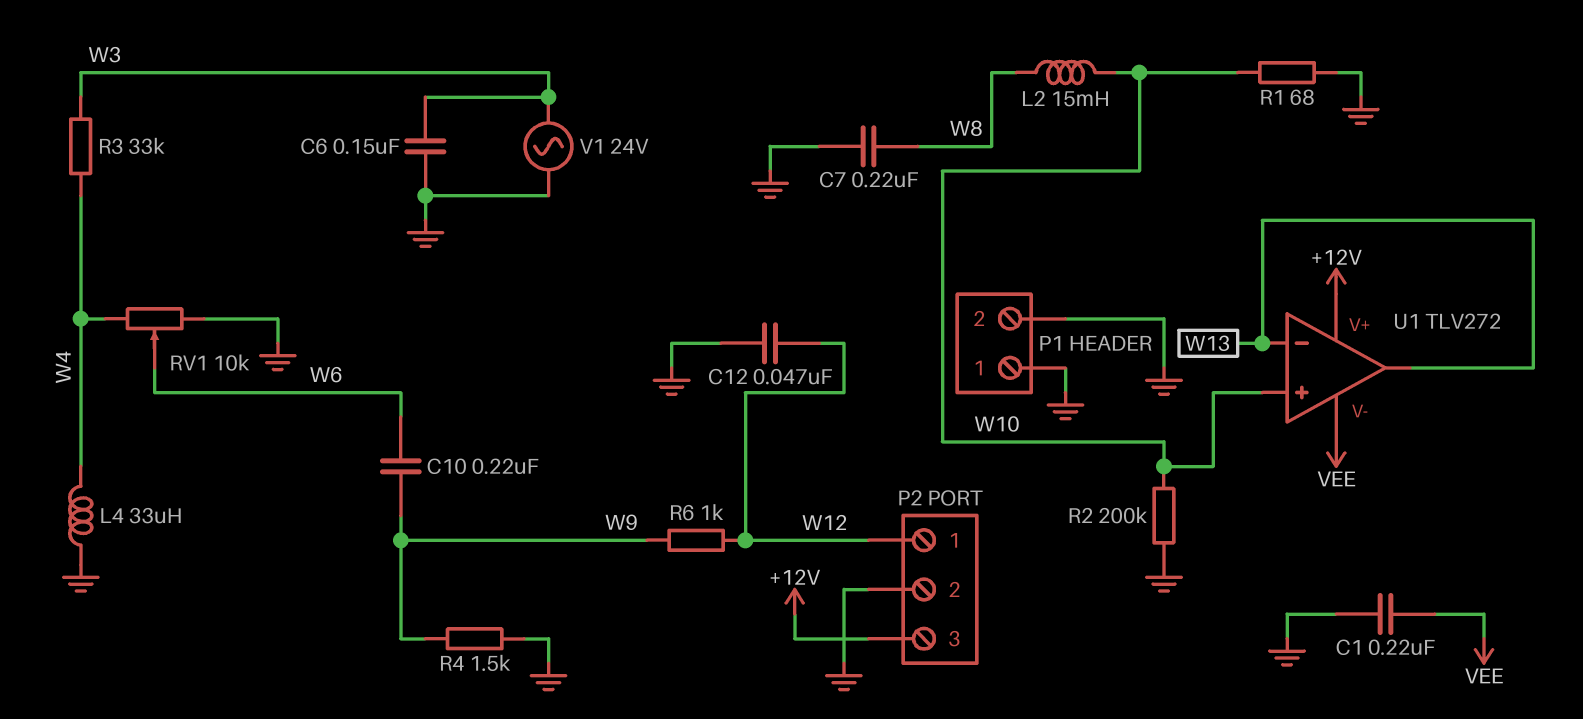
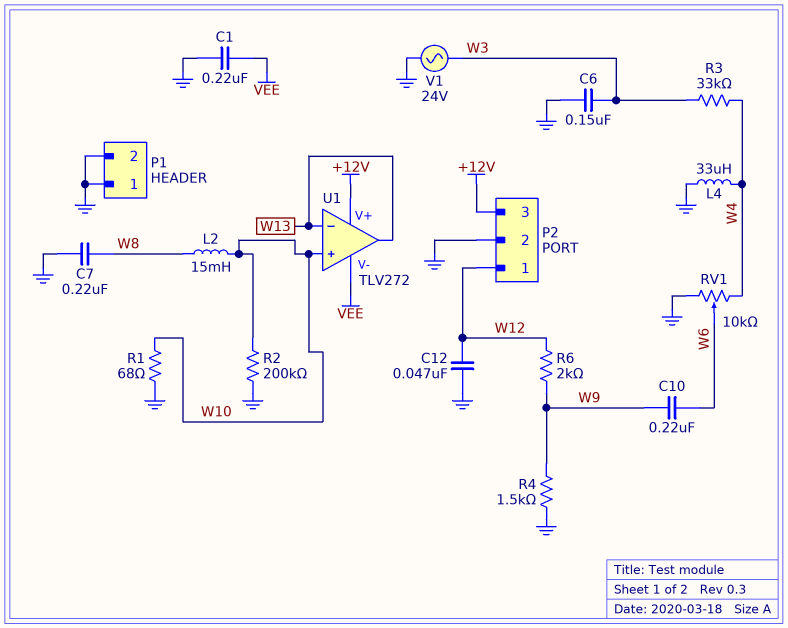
R6: 1k (W9, W12) -> 2k (W9, W12)

